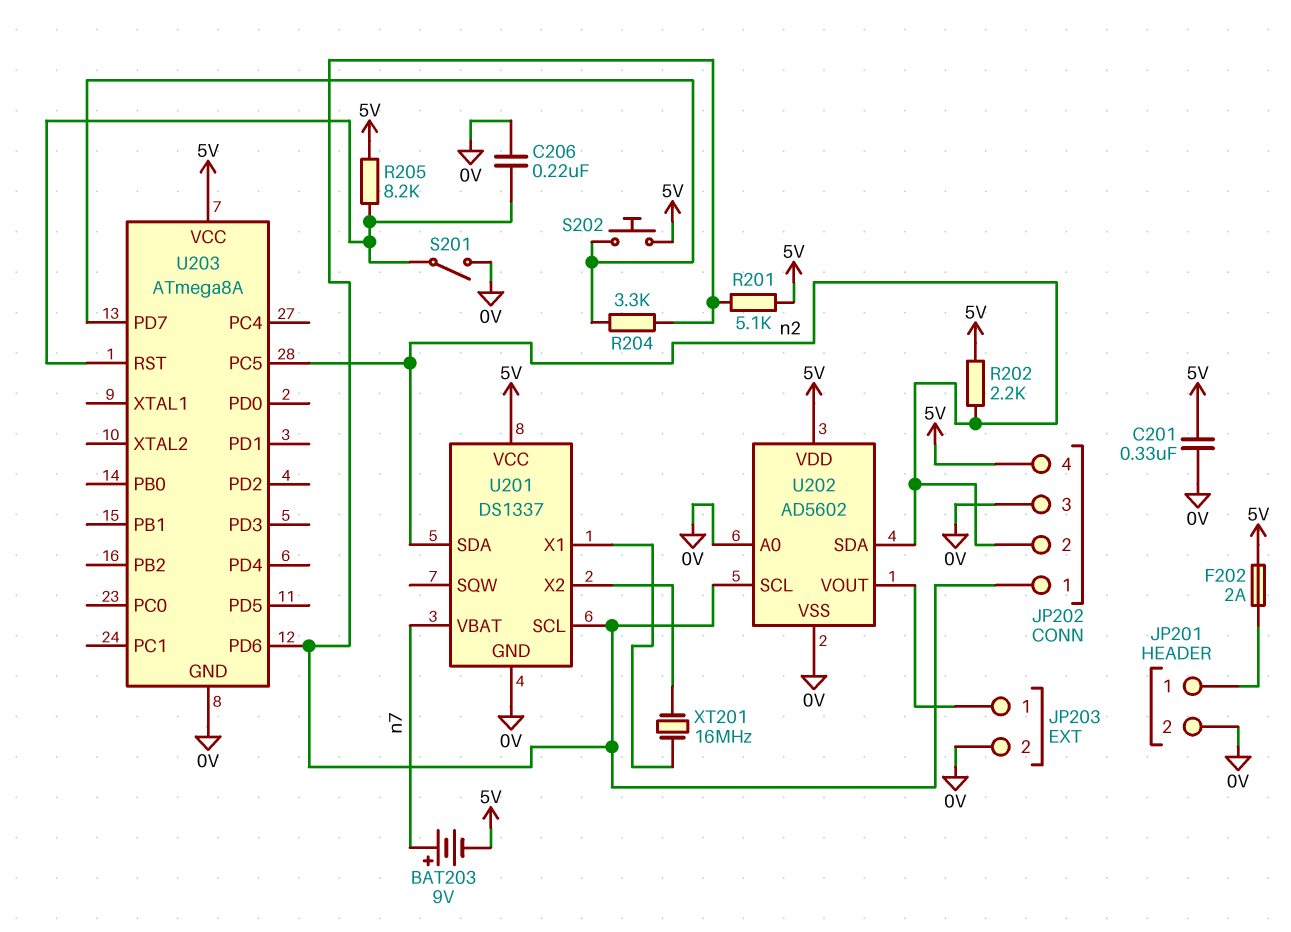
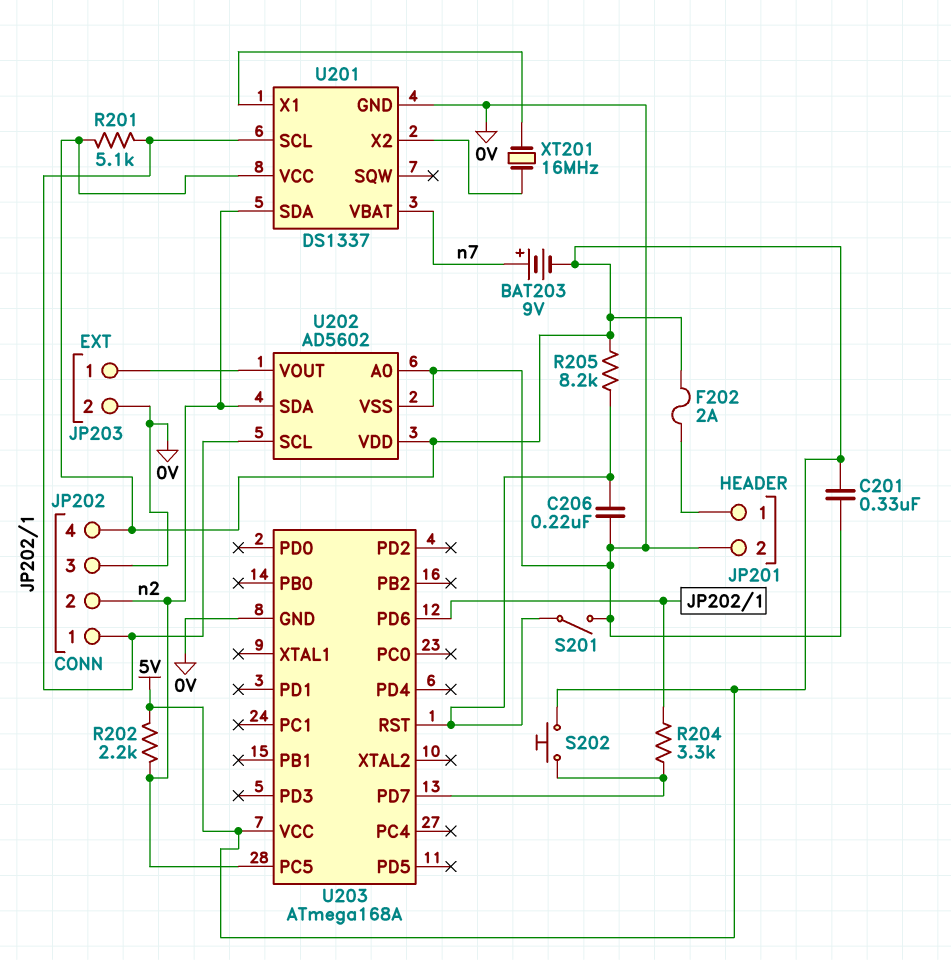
U203: ATmega8A -> ATmega168A

